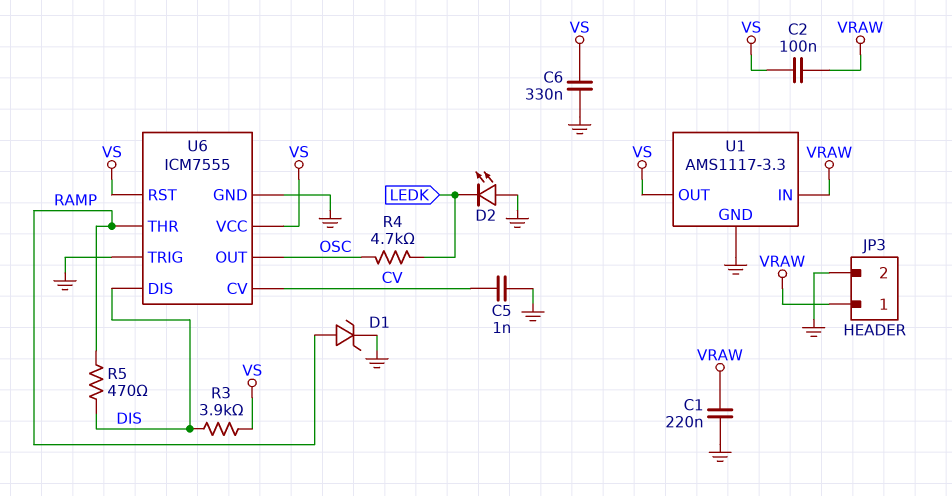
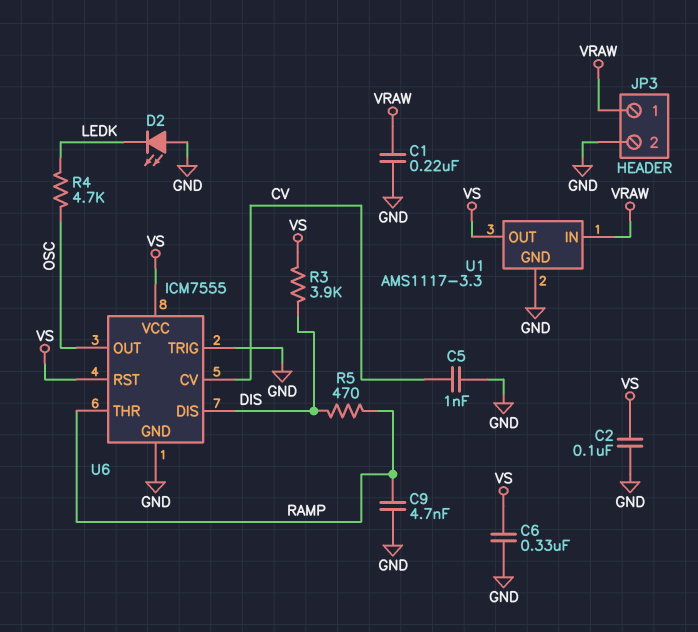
C2: 100nF (VRAW, VS) -> 100nF (GND, VS)
C9: none -> 4.7nF (GND, RAMP)
D1: zener (A RAMP, K GND) -> none

